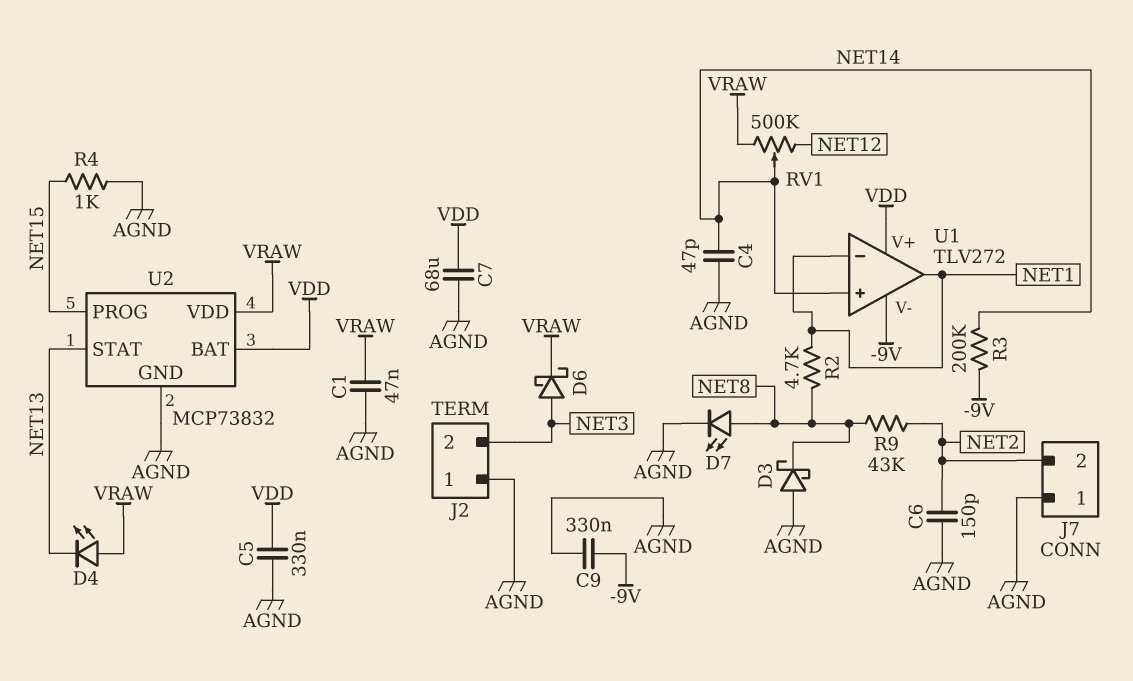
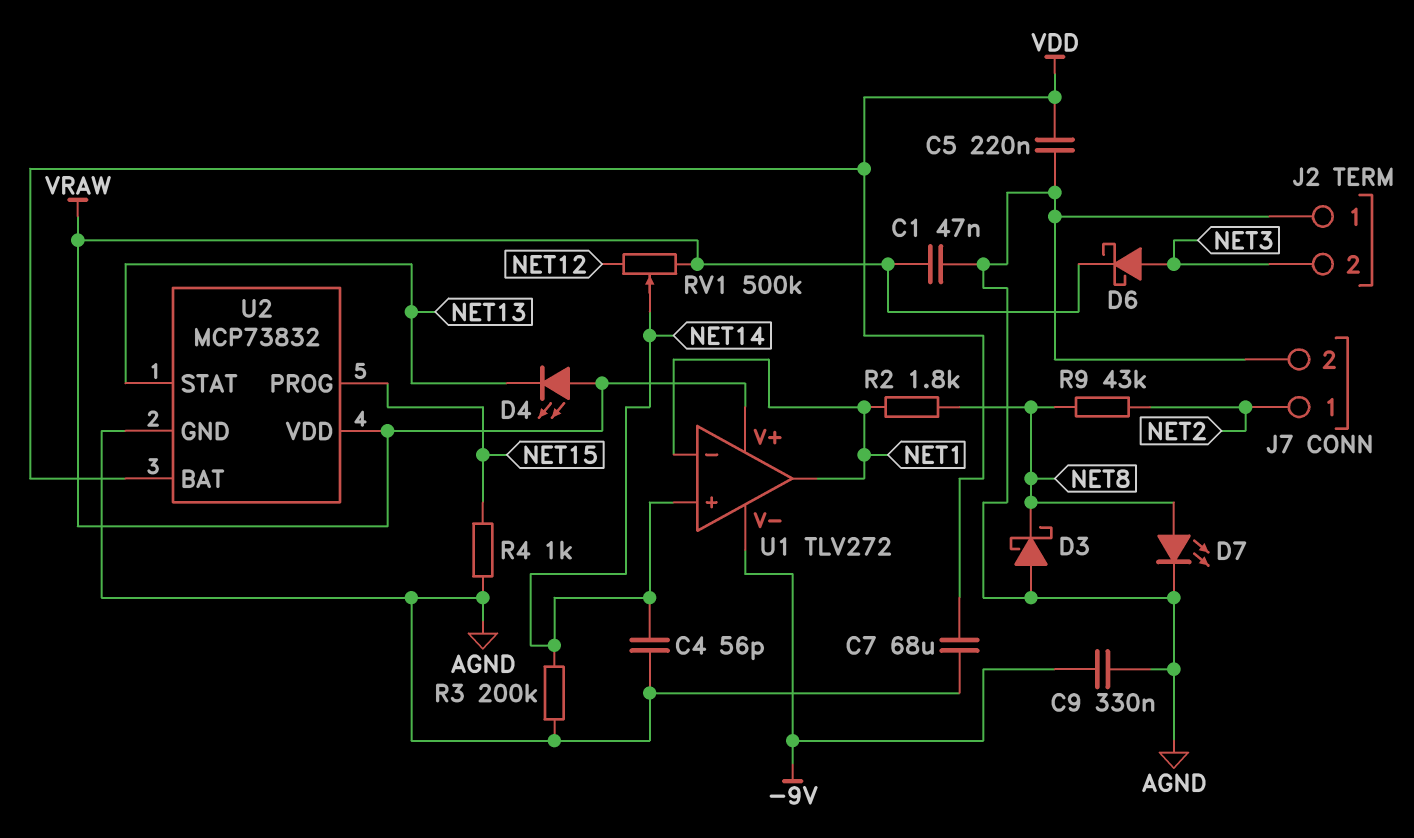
C4: 47pF (AGND, NET14) -> 56pF (AGND, NET14)
C5: 330nF (AGND, VDD) -> 220nF (AGND, VDD)
C6: 150pF (AGND, NET2) -> none
J7 pin 1: AGND -> NET2
J7 pin 2: NET2 -> AGND
R2: 4.7k (NET1, NET8) -> 1.8k (NET1, NET8)
R3: 200k (-9V, NET14) -> 200k (AGND, NET14)
U1 pin V+: VDD -> VRAW

